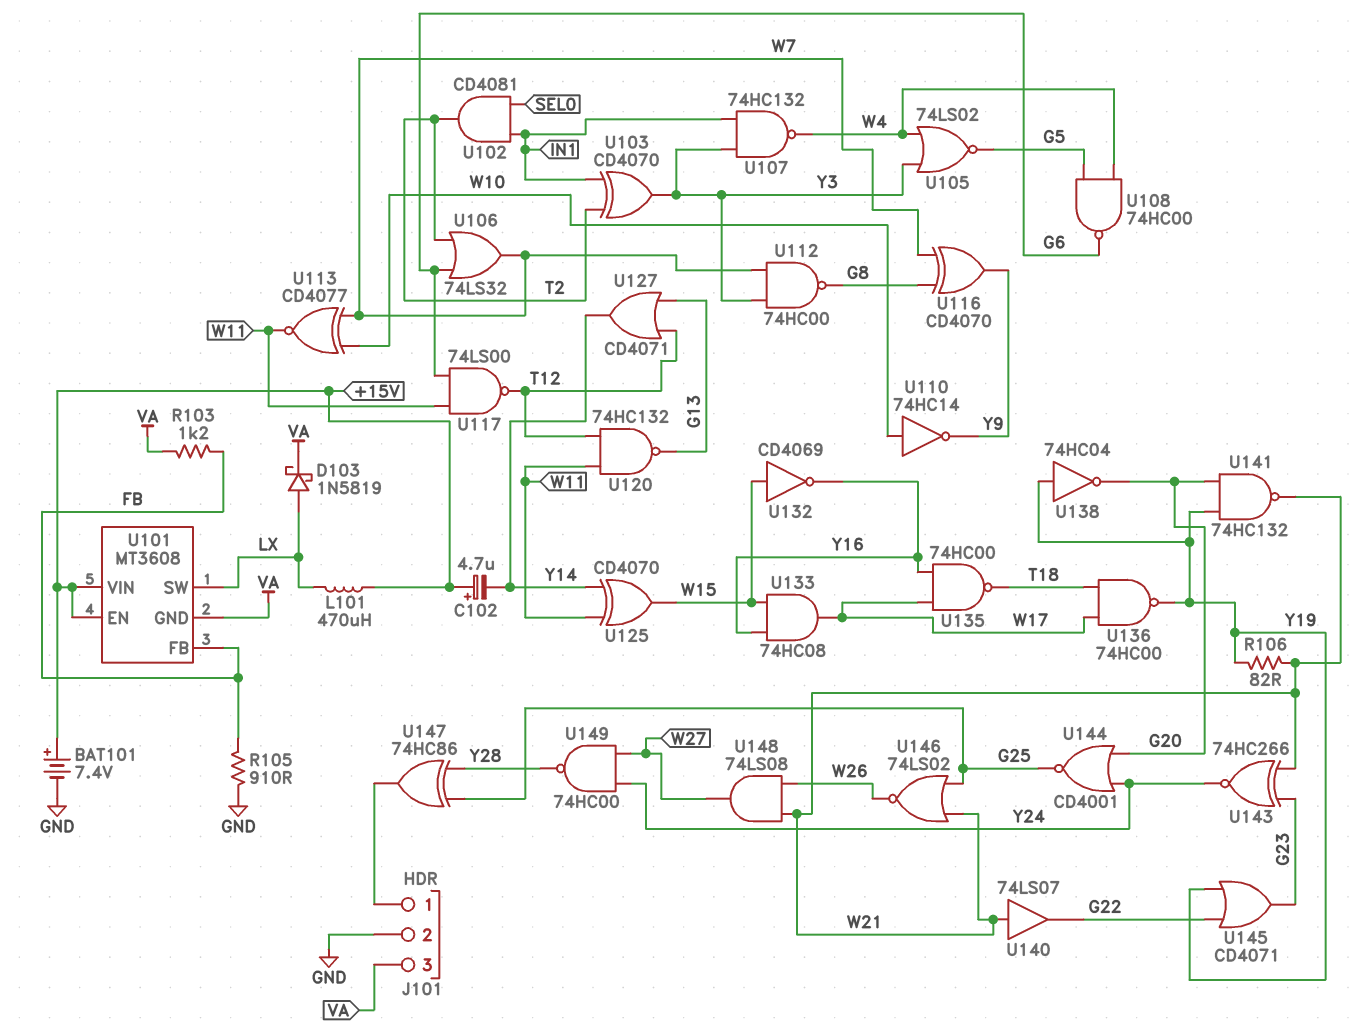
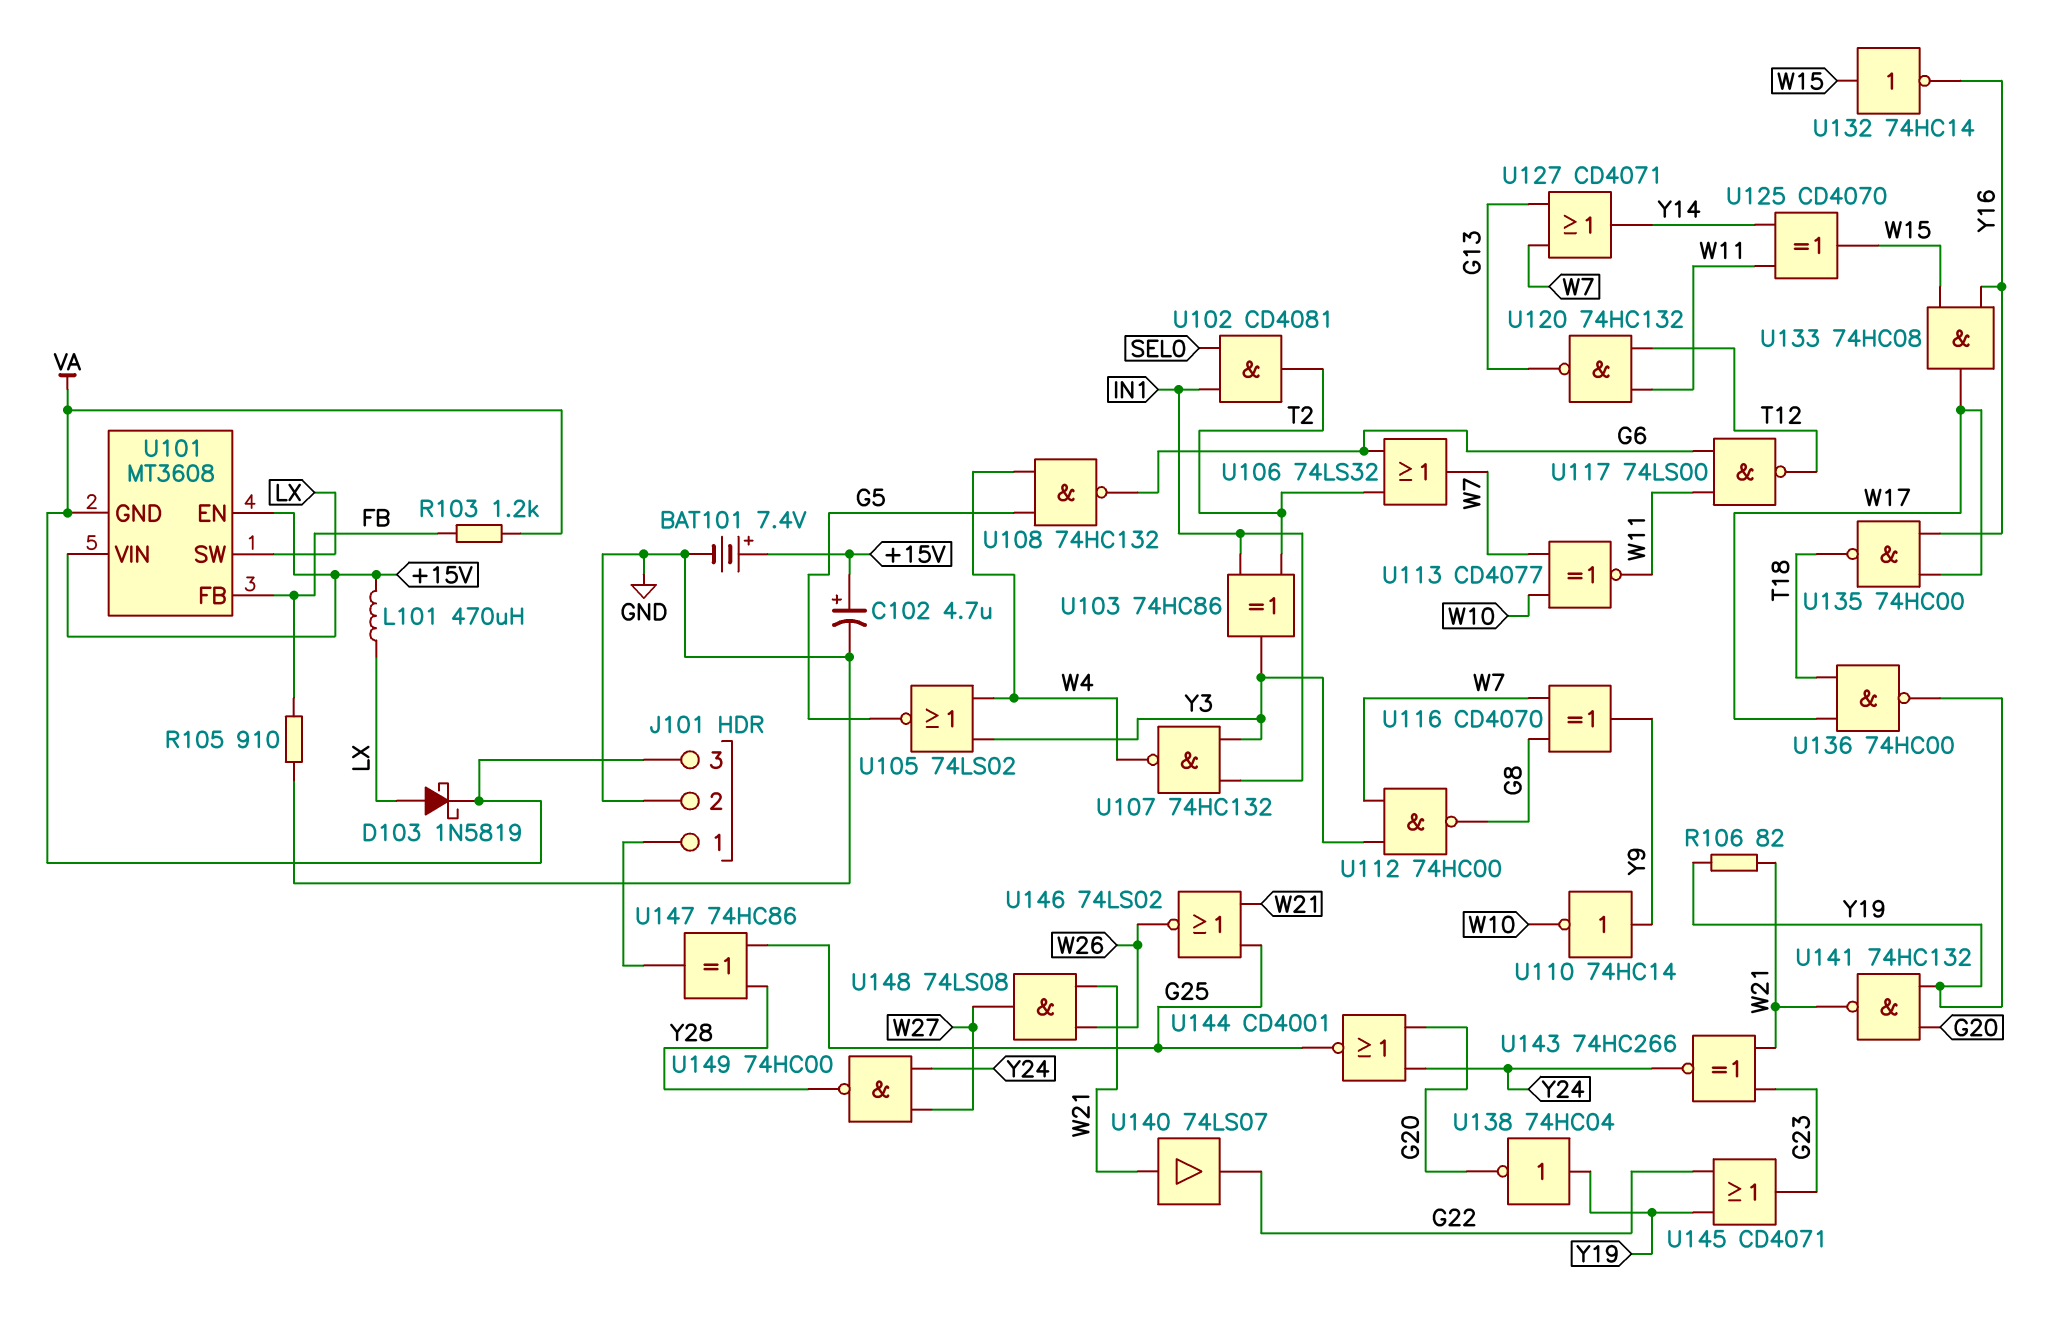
C102: 4.7uF (plus +15V, minus Y14) -> 4.7uF (plus +15V, minus GND)
U103: XOR CD4070 (in IN1, in T2, out Y3) -> XOR 74HC86 (in IN1, in T2, out Y3)
U108: NAND 74HC00 (in G5, in W4, out G6) -> NAND 74HC132 (in G5, in W4, out G6)
U110: NOT 74HC14 (in W10, out Y9) -> NOT 74HC14 (in Y9, out W10)
U127: OR CD4071 (in G13, in T12, out Y14) -> OR CD4071 (in G13, in W7, out Y14)
U132: NOT CD4069 (in W15, out Y16) -> NOT 74HC14 (in W15, out Y16)

